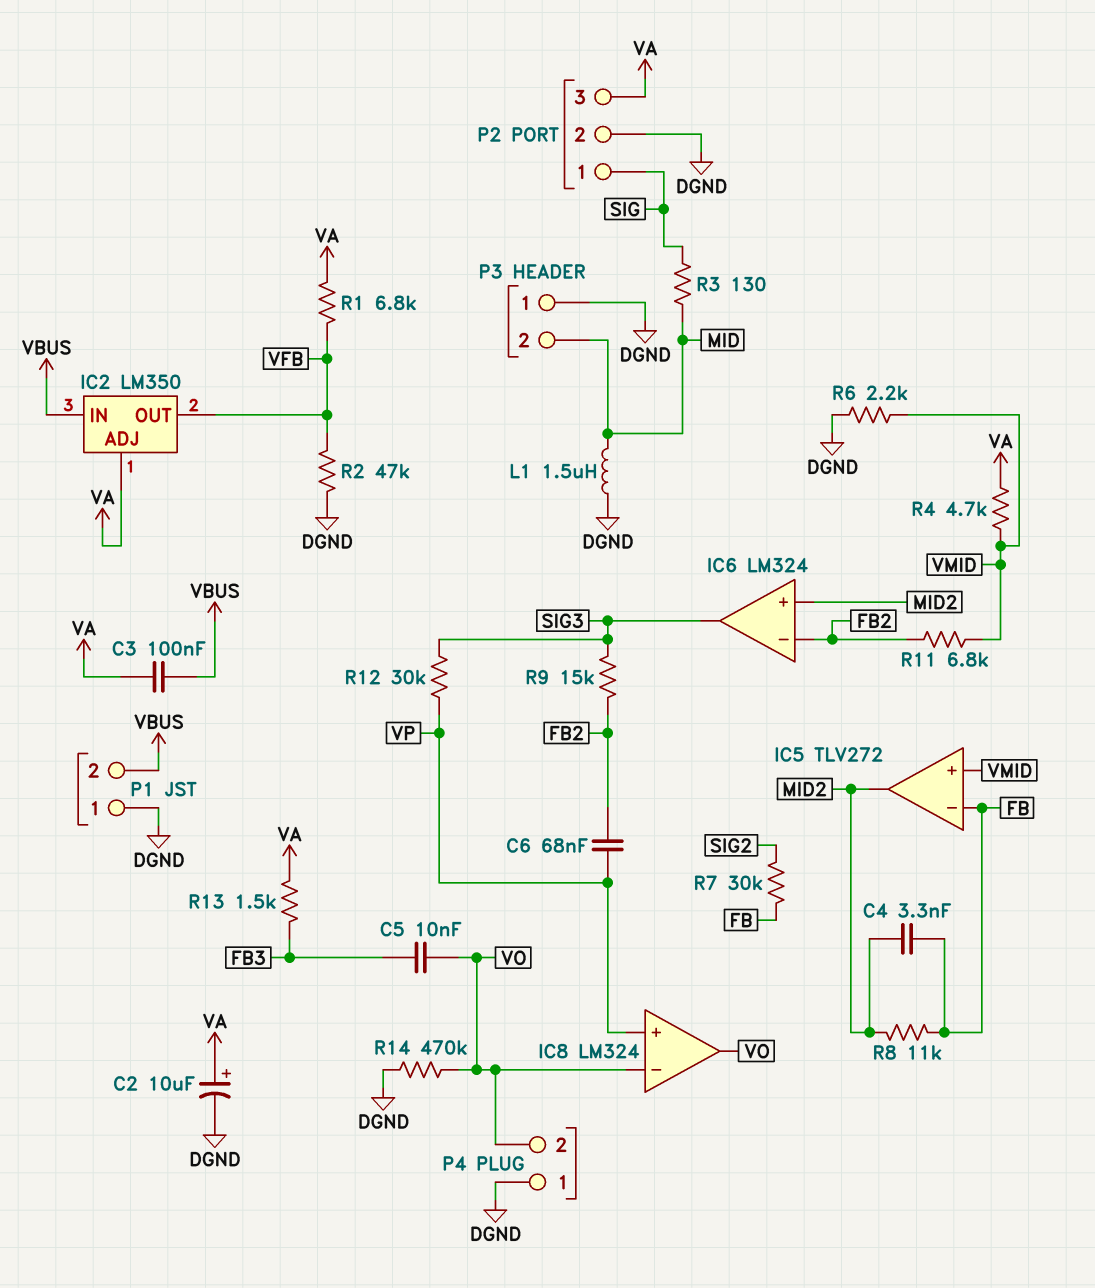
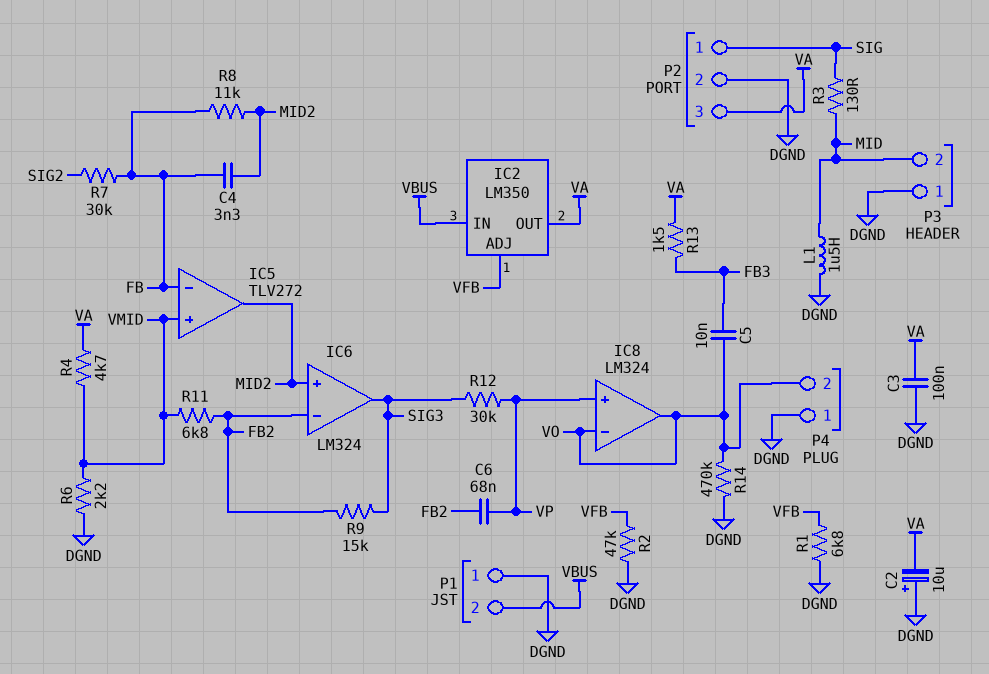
C2: 10uF (plus VA, minus DGND) -> 10uF (plus DGND, minus VA)
C3: 100nF (VA, VBUS) -> 100nF (DGND, VA)
IC2 pin ADJ: VA -> VFB
IC2 pin OUT: VFB -> VA
R1: 6.8k (VA, VFB) -> 6.8k (DGND, VFB)

